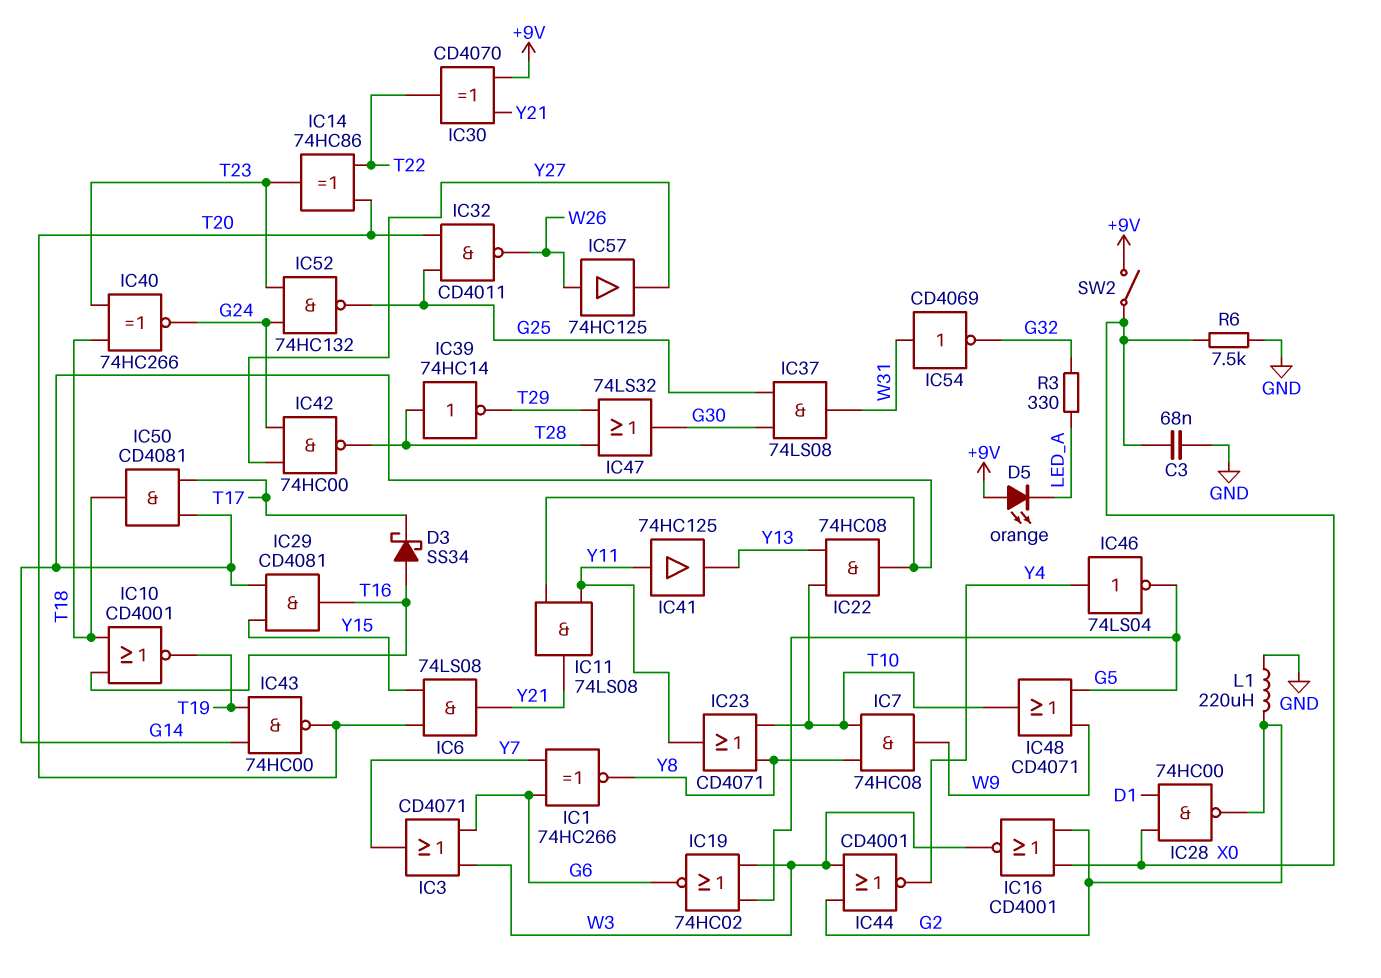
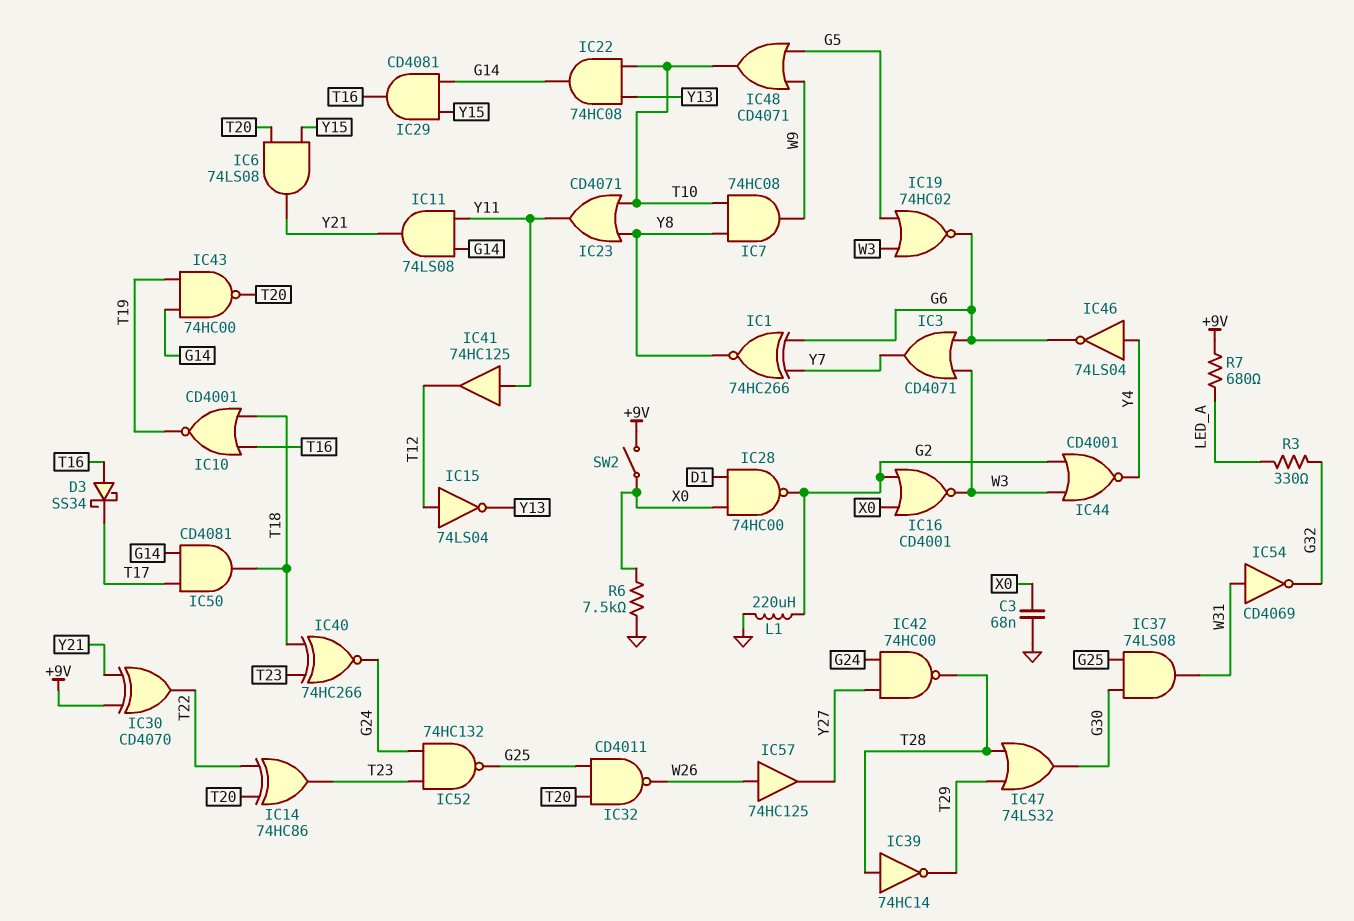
D5: LED orange (A +9V, K LED_A) -> none
IC15: none -> NOT 74LS04 (in T12, out Y13)
IC41: buffer 74HC125 (in Y11, out Y13) -> buffer 74HC125 (in Y11, out T12)
IC46: NOT 74LS04 (in Y4, out G5) -> NOT 74LS04 (in Y4, out G6)
R7: none -> 680 (+9V, LED_A)

